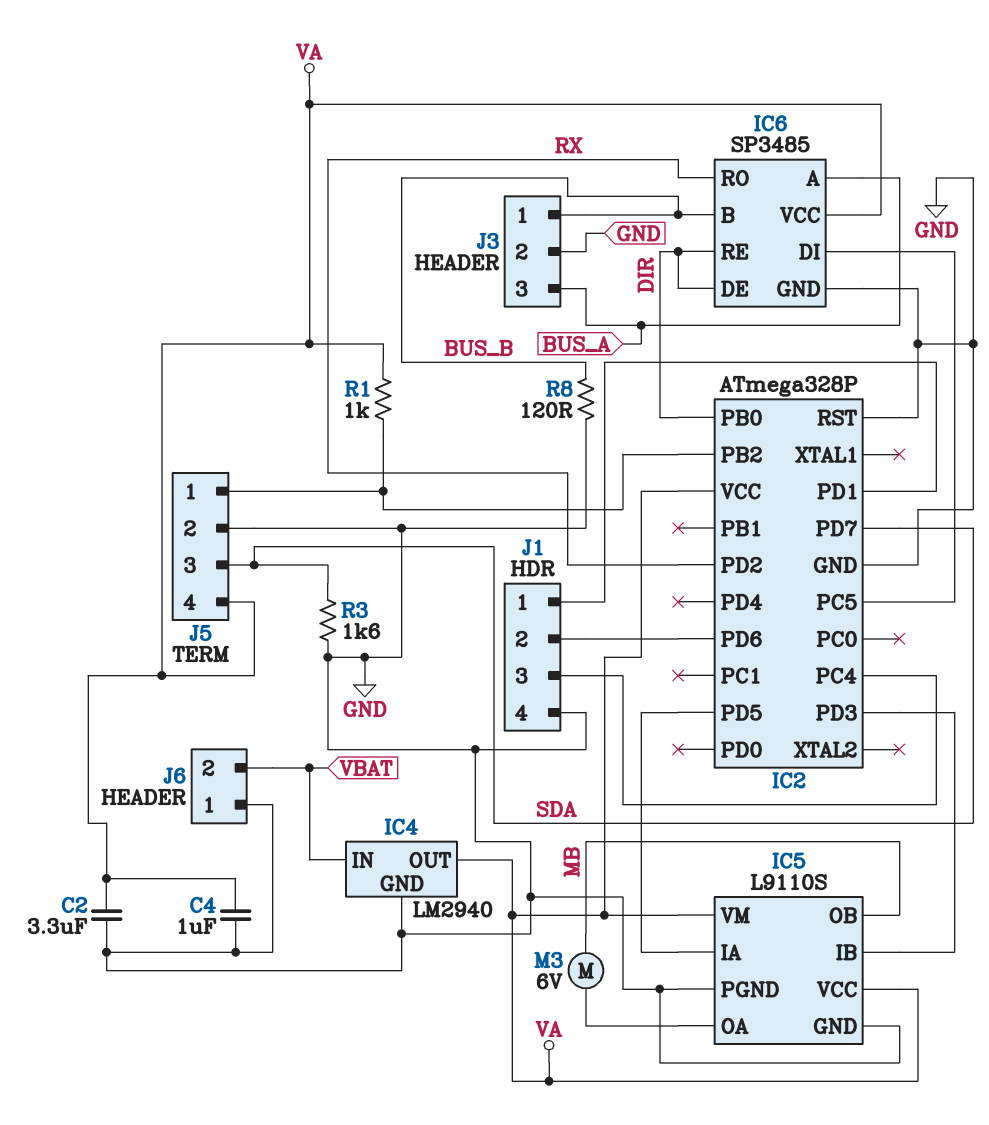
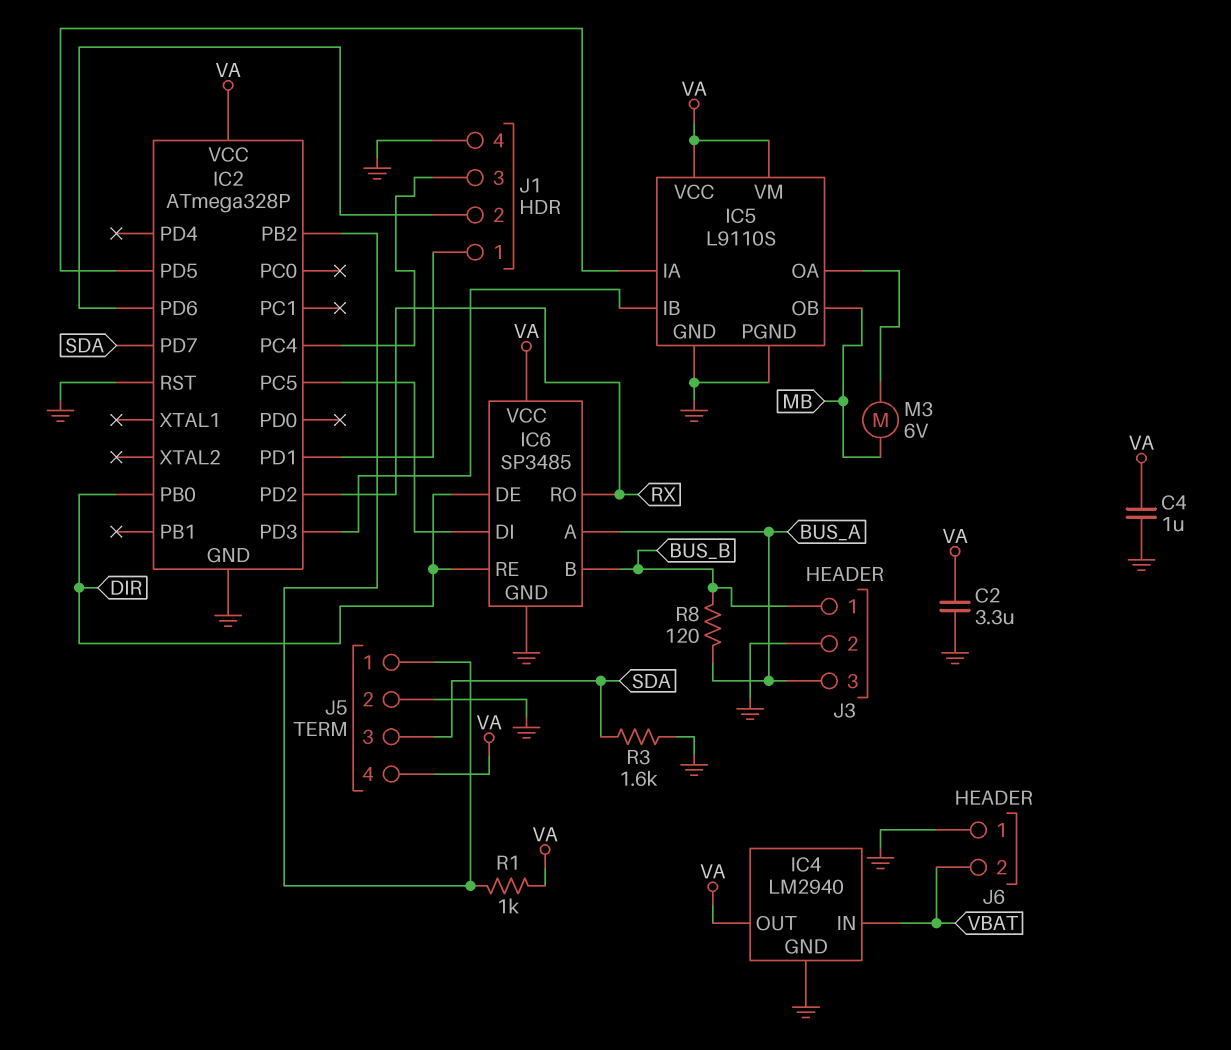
R8: 120 (BUS_B, GND) -> 120 (BUS_A, BUS_B)

